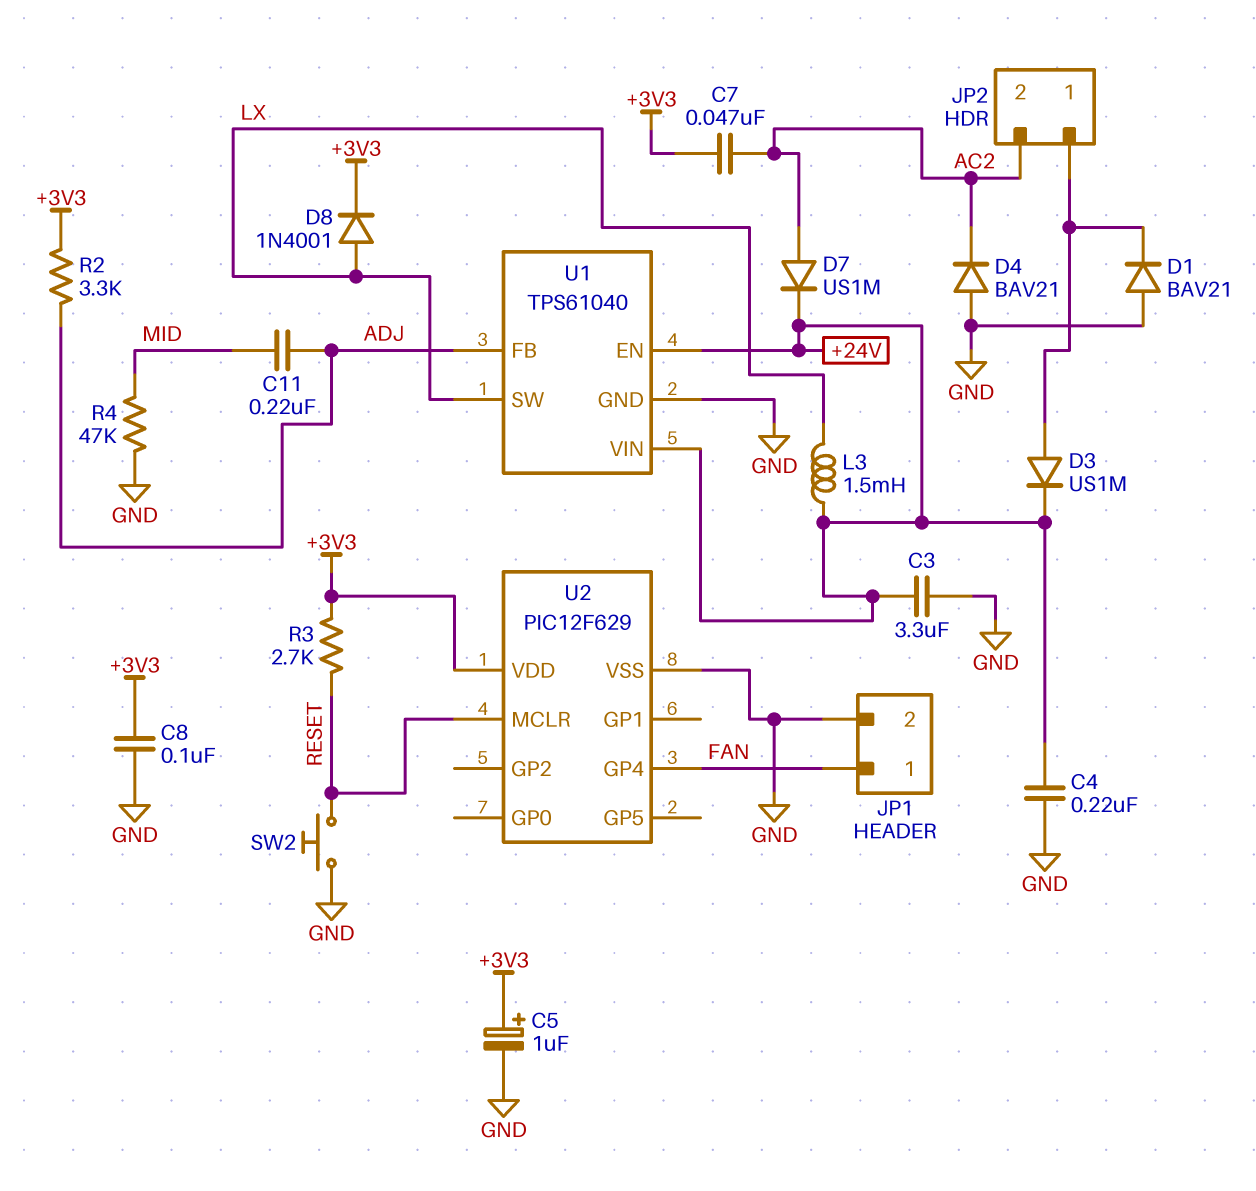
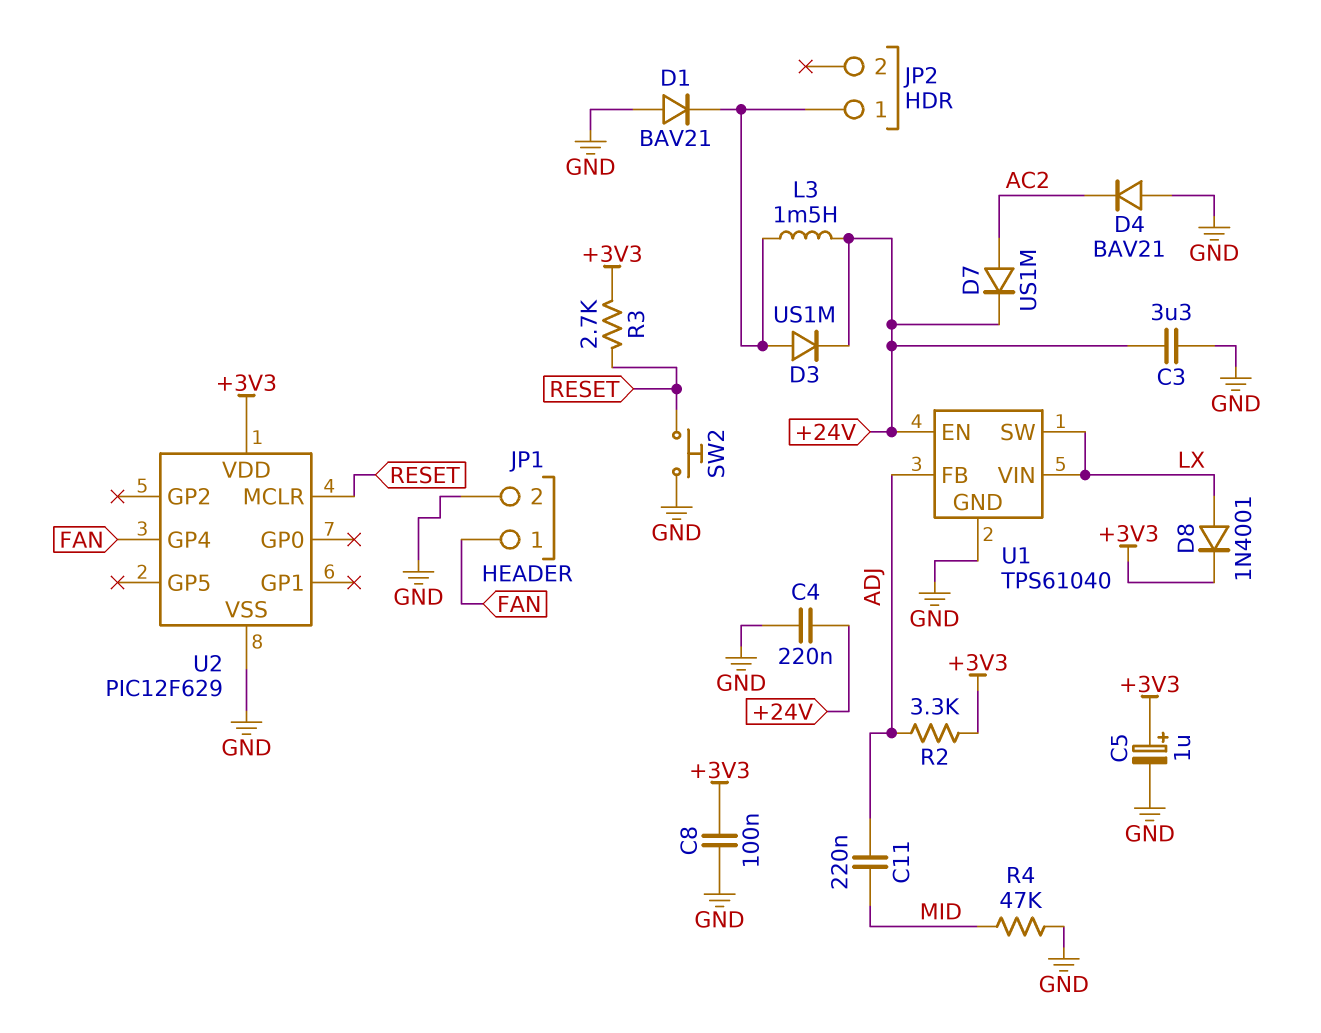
C7: 47nF (+3V3, AC2) -> none
JP2 pin 2: AC2 -> none
L3: 1.5mH (+24V, LX) -> 1.5mH (+24V, JP2/1)
U1 pin VIN: +24V -> LX

